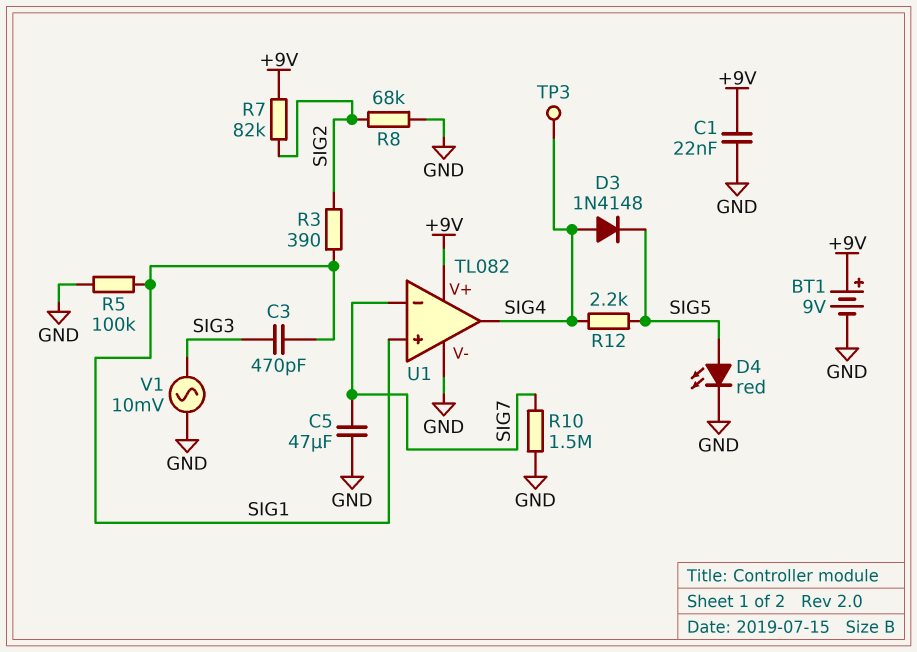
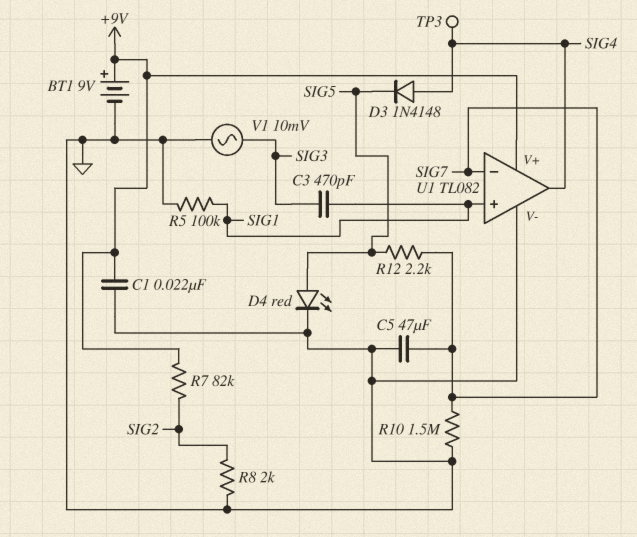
R3: 390 (SIG1, SIG2) -> none
R8: 68k (GND, SIG2) -> 2k (GND, SIG2)
R12: 2.2k (SIG4, SIG5) -> 2.2k (SIG5, SIG7)

